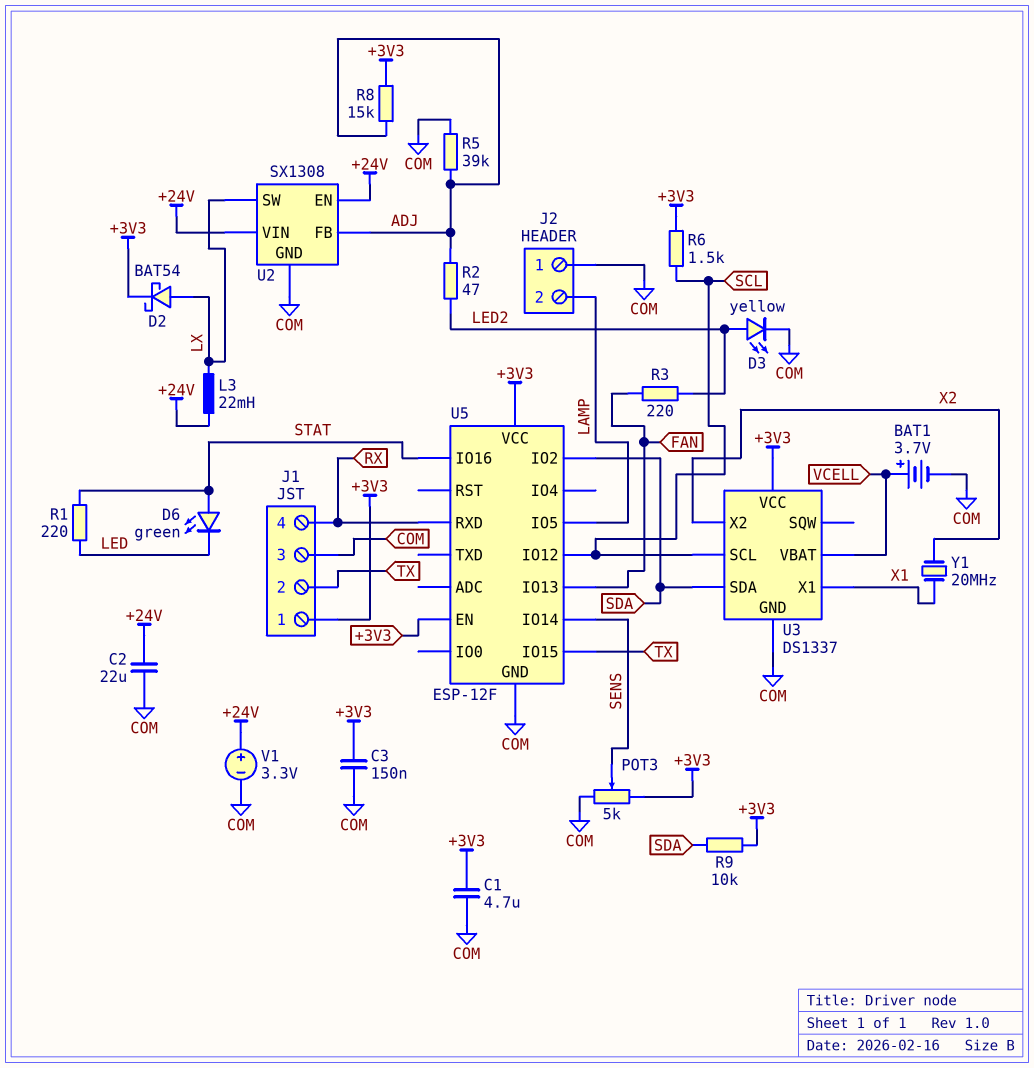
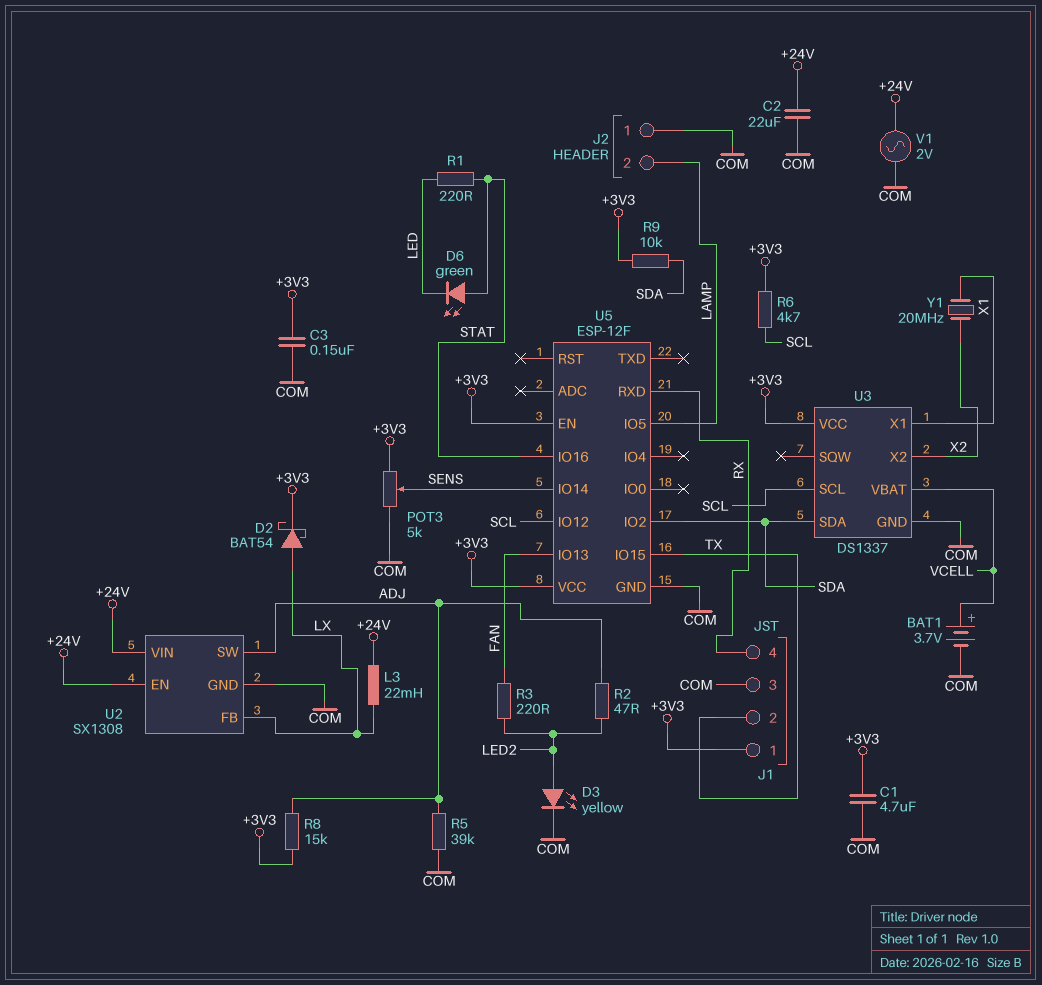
R6: 1.5k (+3V3, SCL) -> 4.7k (+3V3, SCL)
U2 pin FB: ADJ -> LX
U2 pin SW: LX -> ADJ
V1: 3.3V (plus +24V, minus COM) -> AC 2V (+24V, COM)

